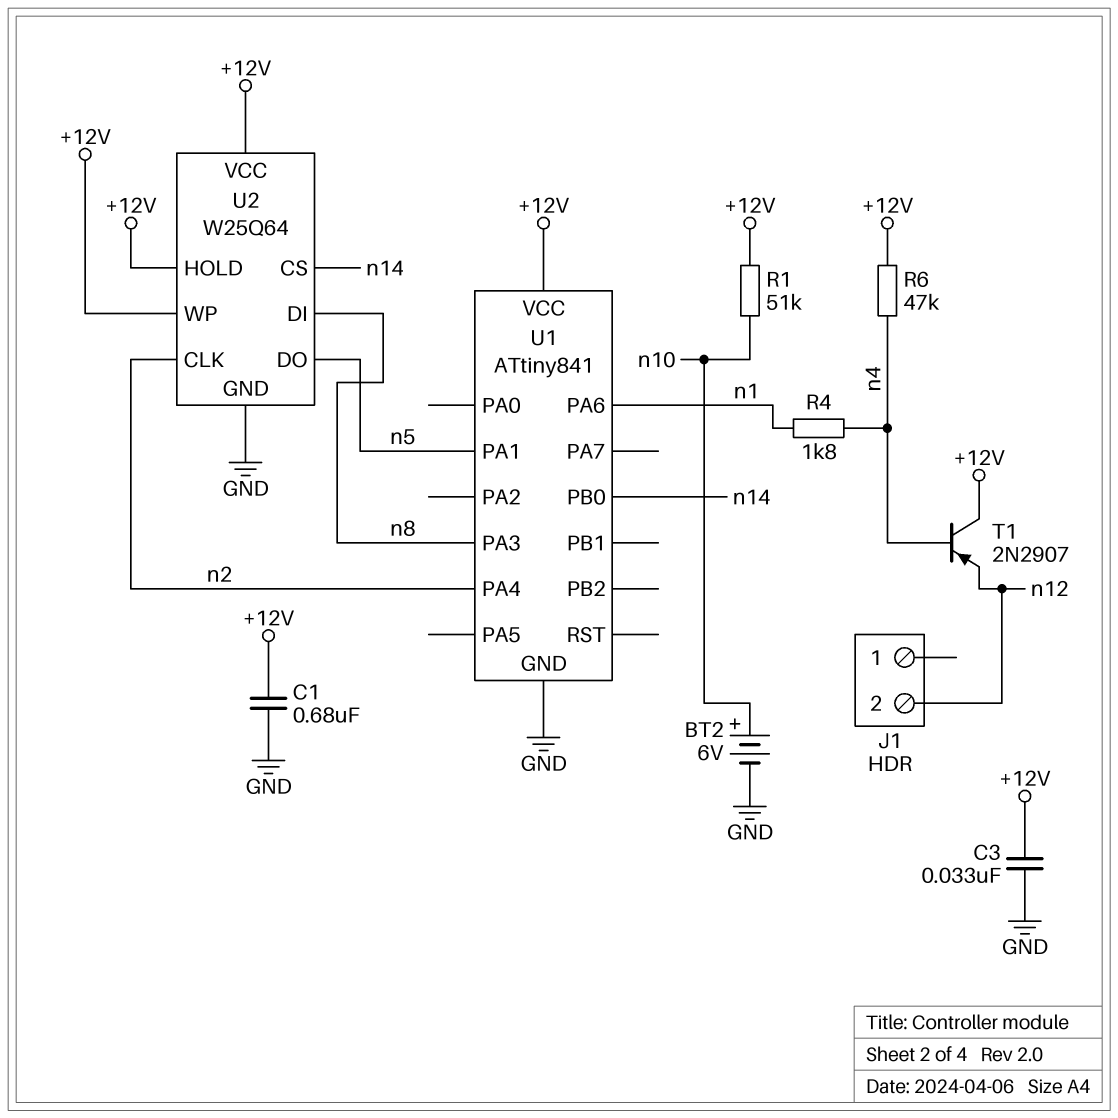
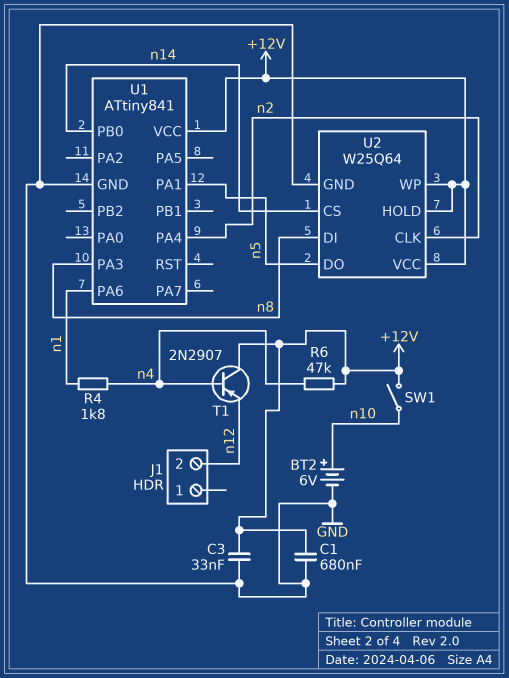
R1: 51k (+12V, n10) -> none
SW1: none -> switch (+12V, n10)

